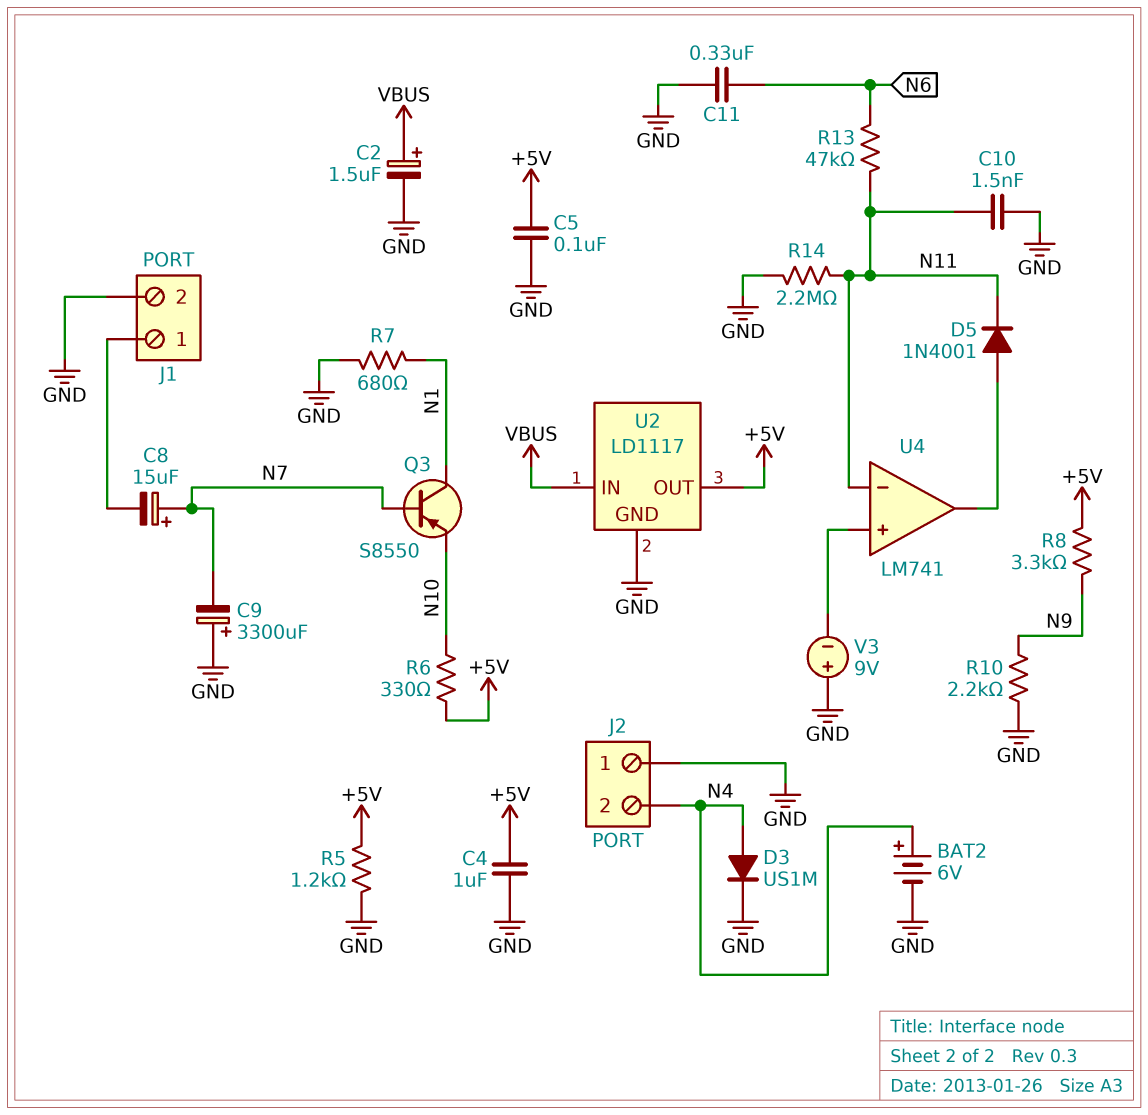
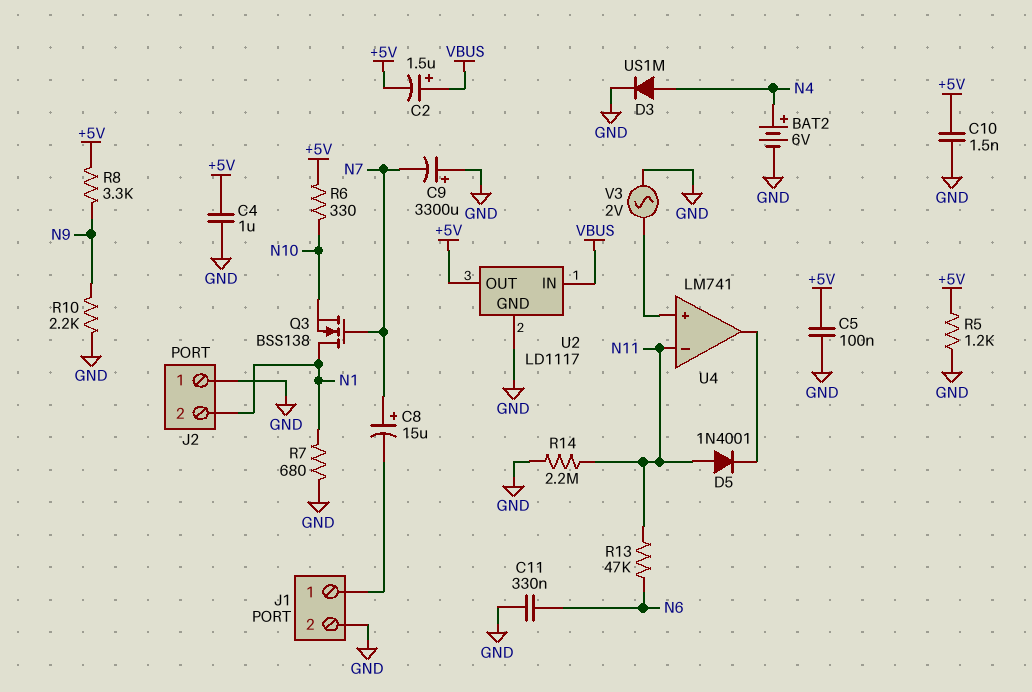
C2: 1.5uF (plus VBUS, minus GND) -> 1.5uF (plus VBUS, minus +5V)
C10: 1.5nF (GND, N11) -> 1.5nF (+5V, GND)
D5: diode 1N4001 (A U4/out, K N11) -> diode 1N4001 (A N11, K U4/out)
J2 pin 2: N4 -> N1
Q3: PNP S8550 (B N7, C N1, E N10) -> NMOS BSS138 (G N7, D N1, S N10)
V3: 9V (plus GND, minus U4/in+) -> AC 2V (GND, U4/in+)

